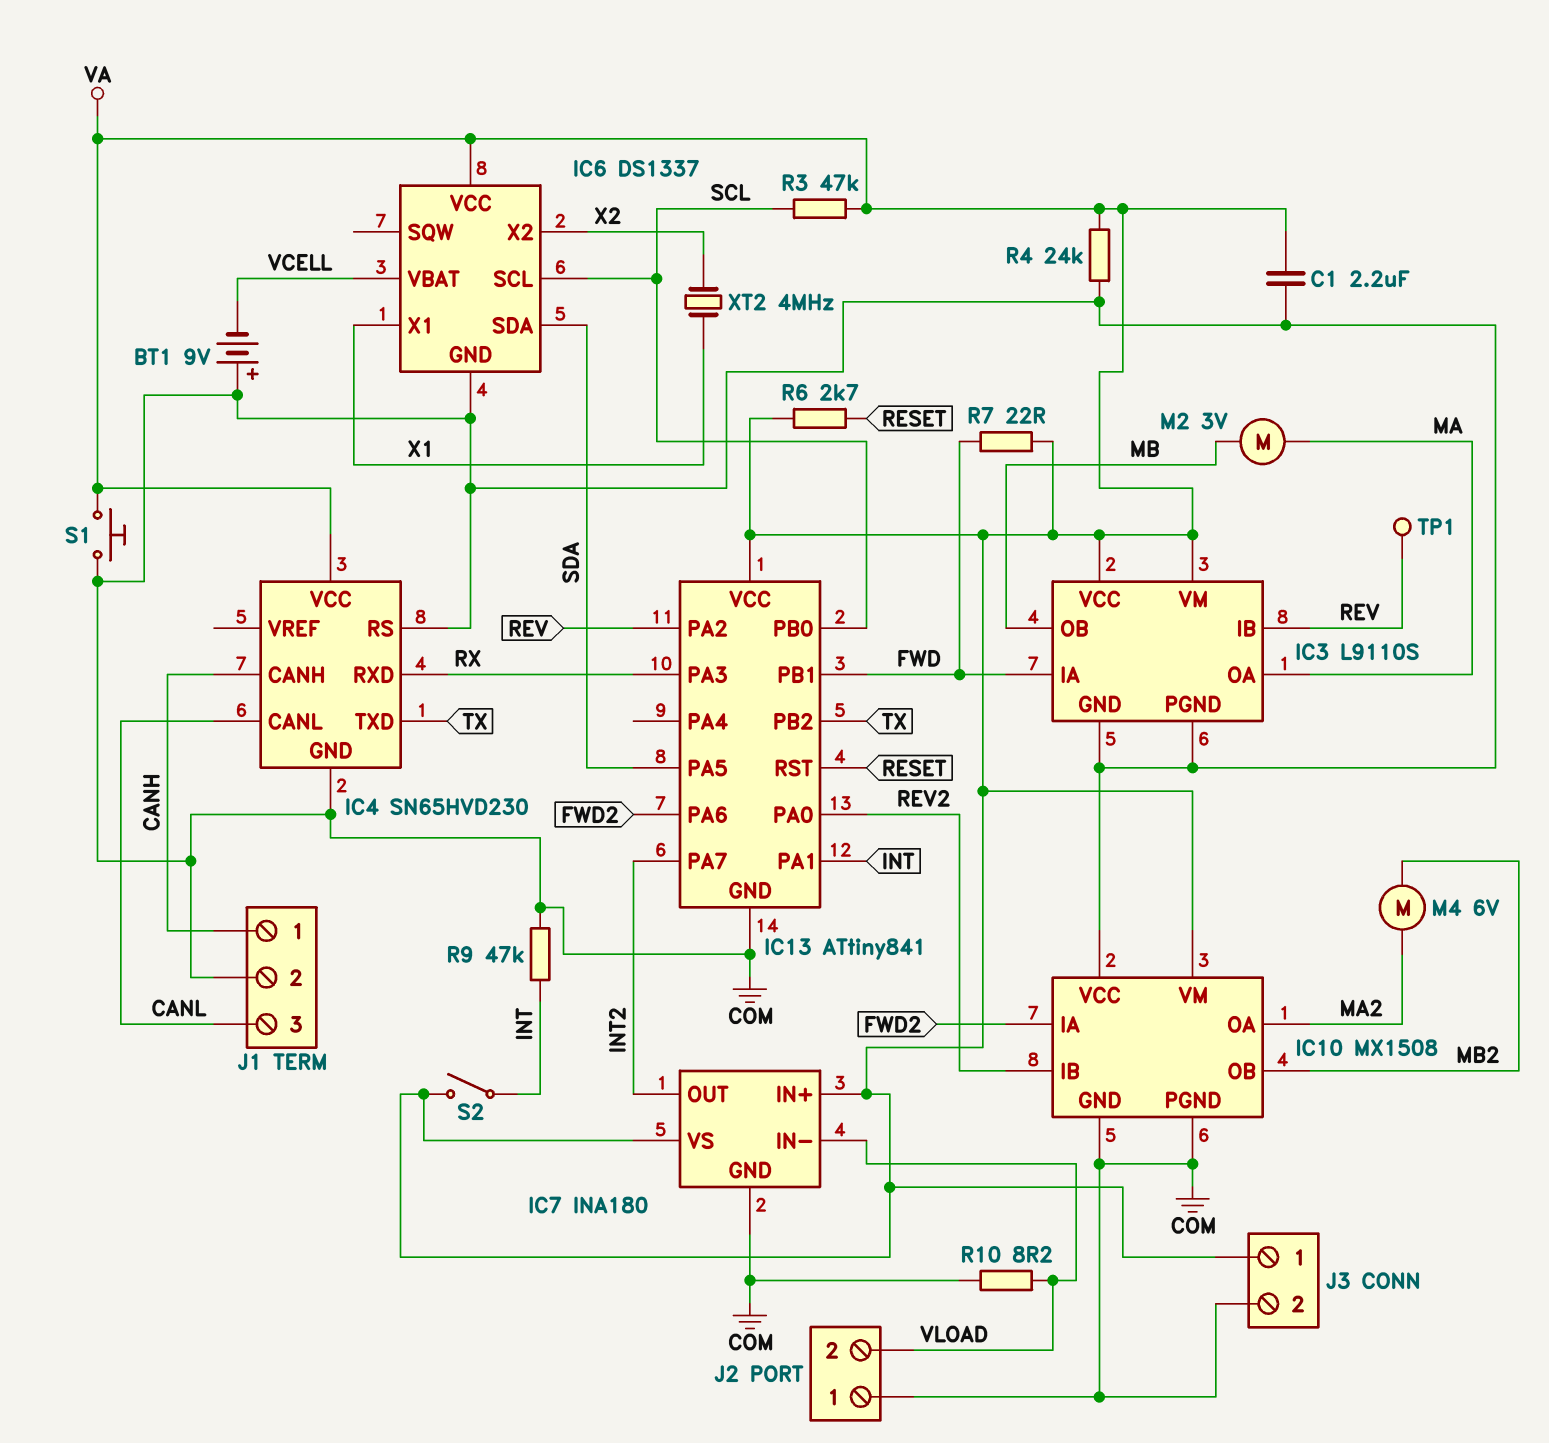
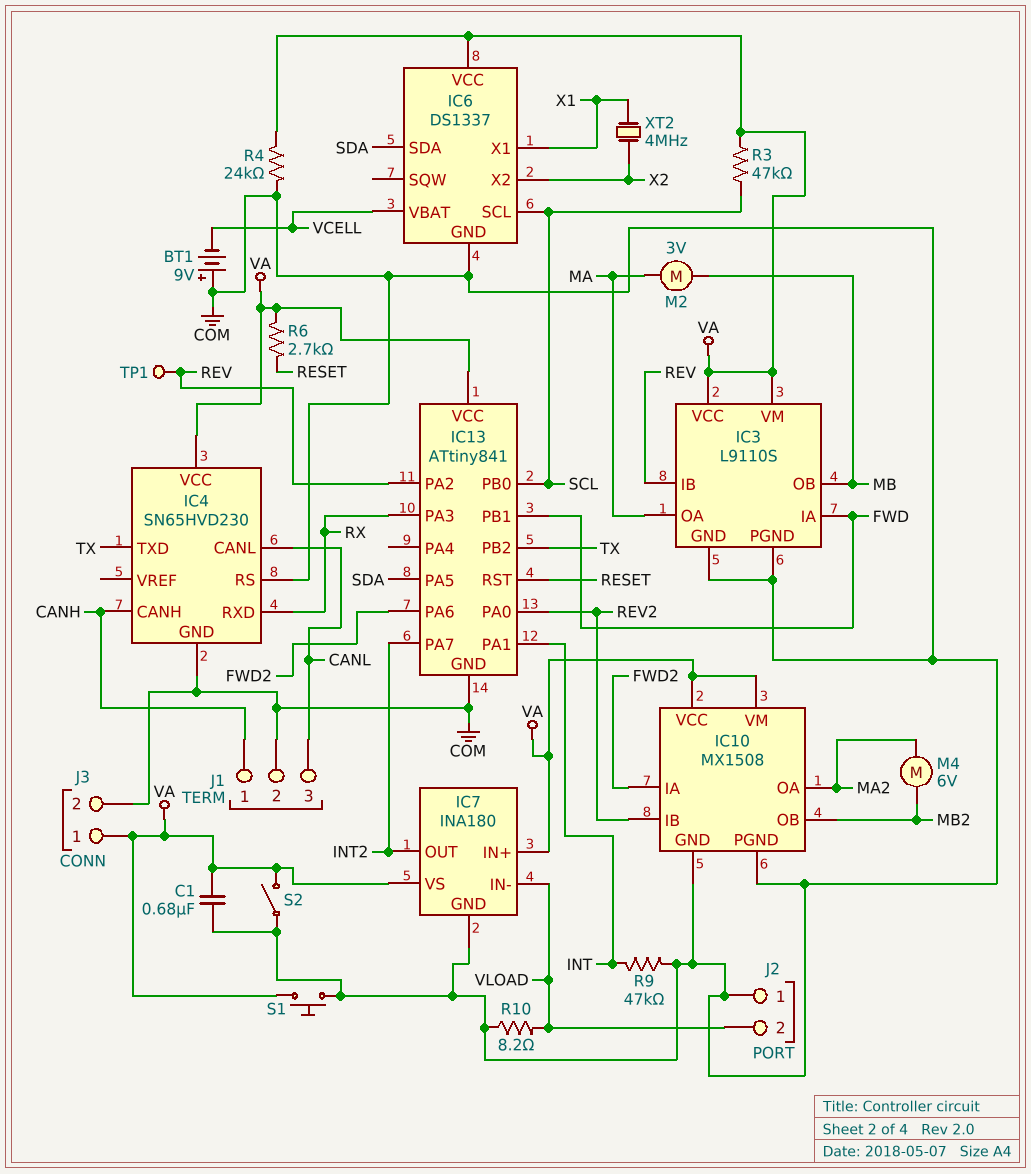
C1: 2.2uF (COM, VA) -> 680nF (COM, VA)
IC10 pin VCC: COM -> VA
R7: 22 (FWD, VA) -> none
S2: switch (INT, VA) -> switch (COM, VA)

